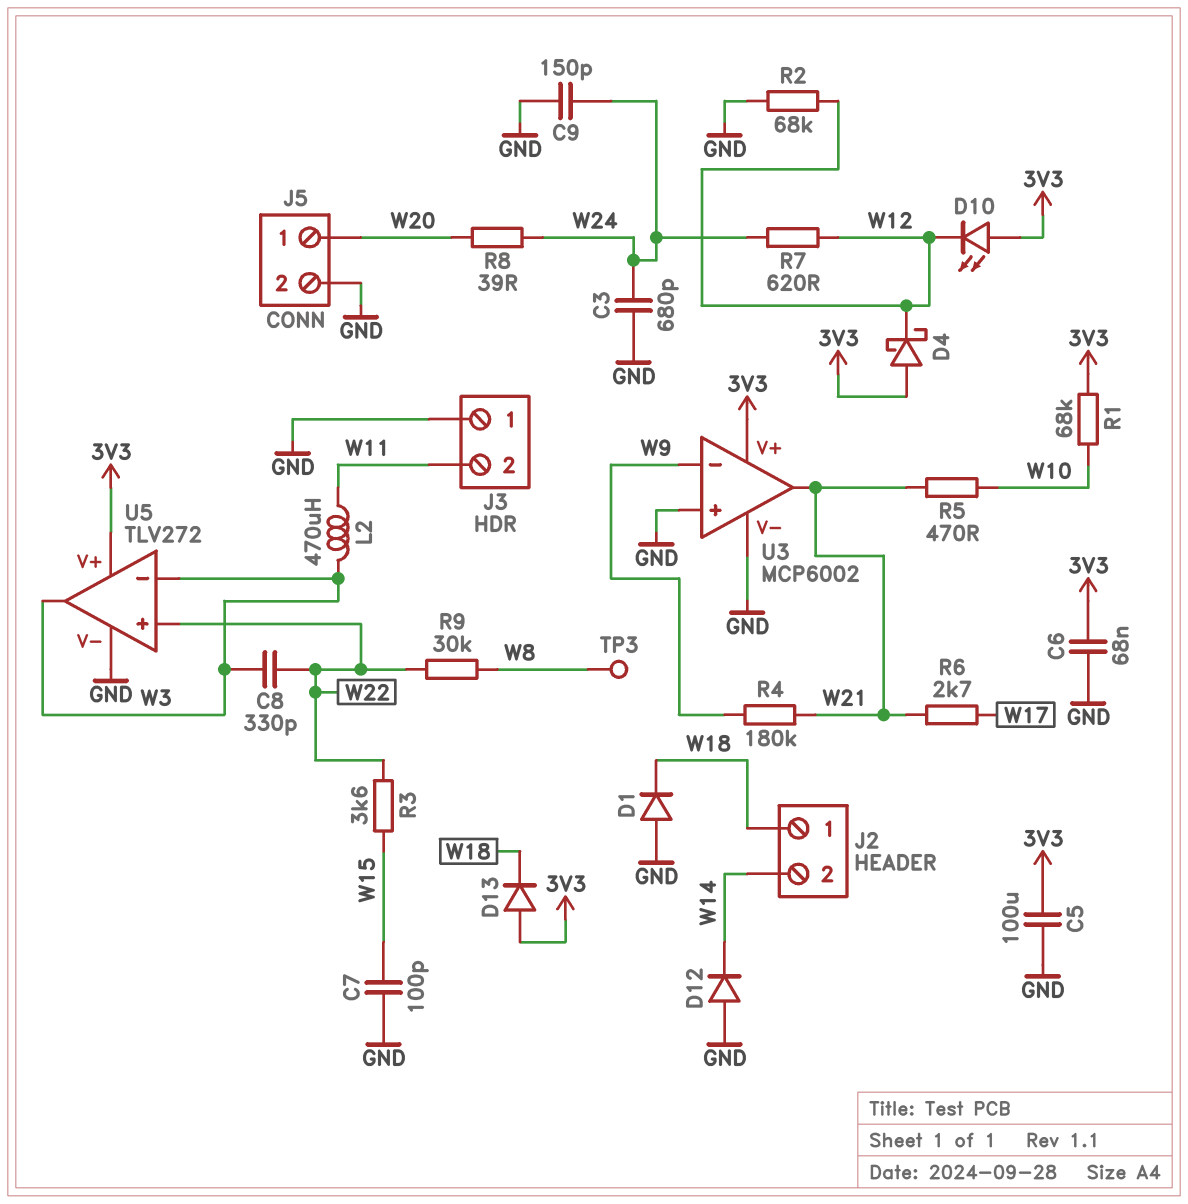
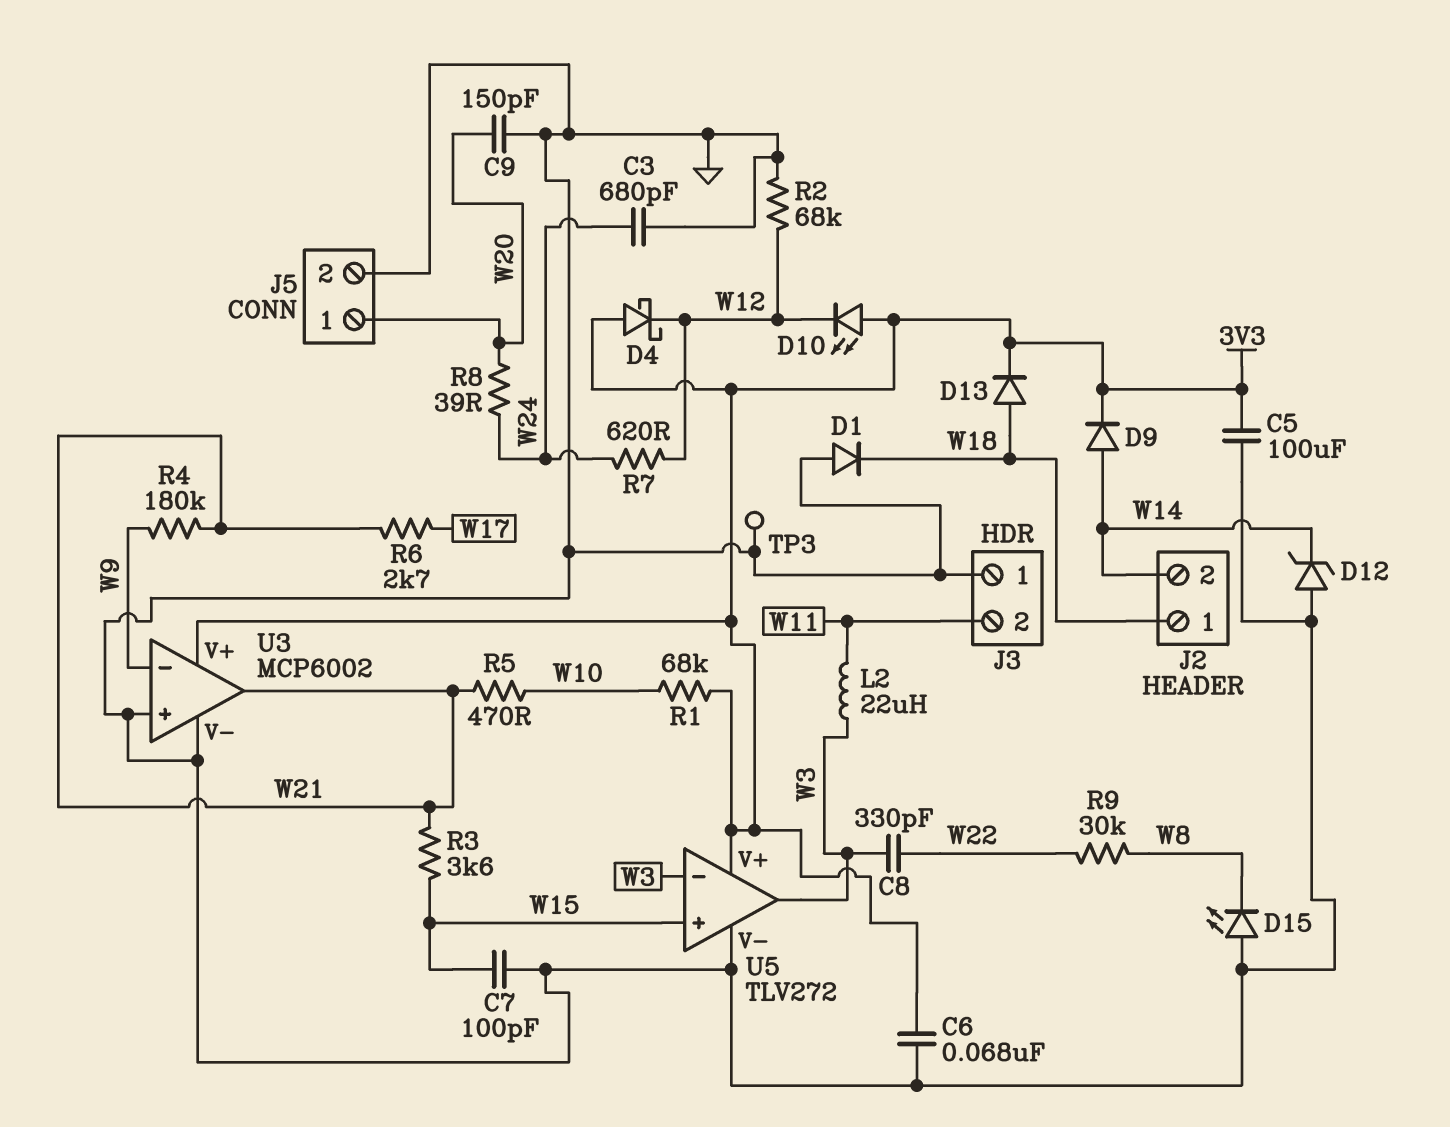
C9: 150pF (GND, W24) -> 150pF (GND, W20)
D9: none -> diode (A W14, K 3V3)
D12: diode (A GND, K W14) -> zener (A GND, K W14)
D13: diode (A 3V3, K W18) -> diode (A W18, K 3V3)
D15: none -> LED (A GND, K W8)
L2: 470uH (W3, W11) -> 22uH (W3, W11)
R3: 3.6k (W15, W22) -> 3.6k (W15, W21)
TP3: test point (W8) -> test point (GND)
U5 pin in+: W22 -> W15

